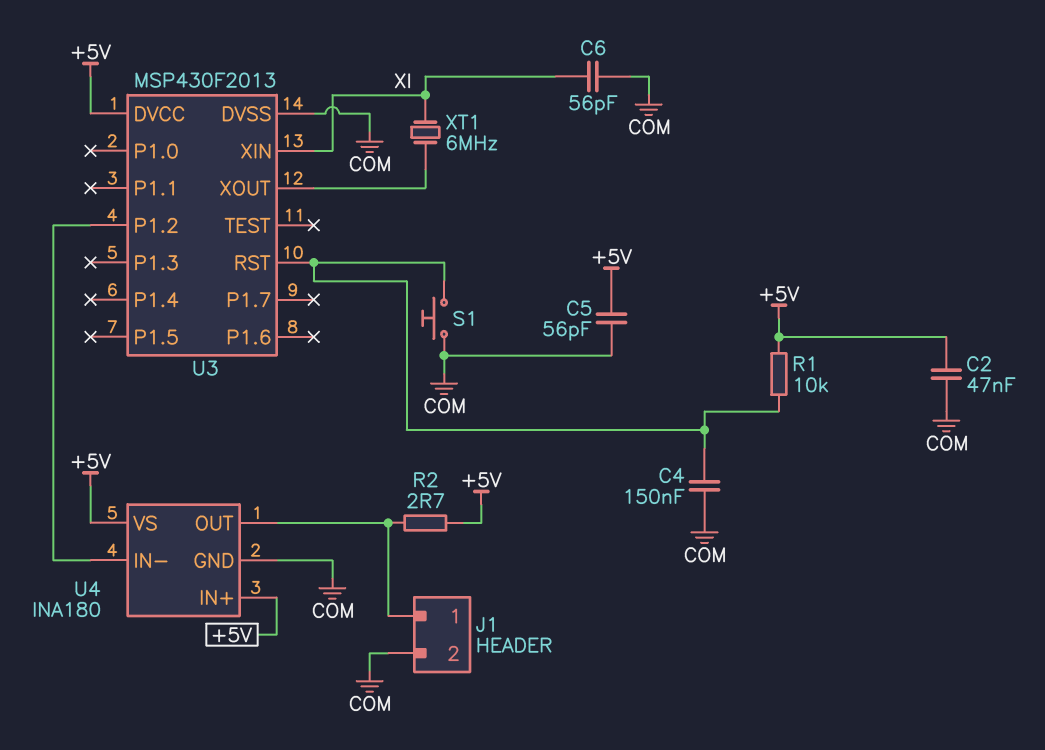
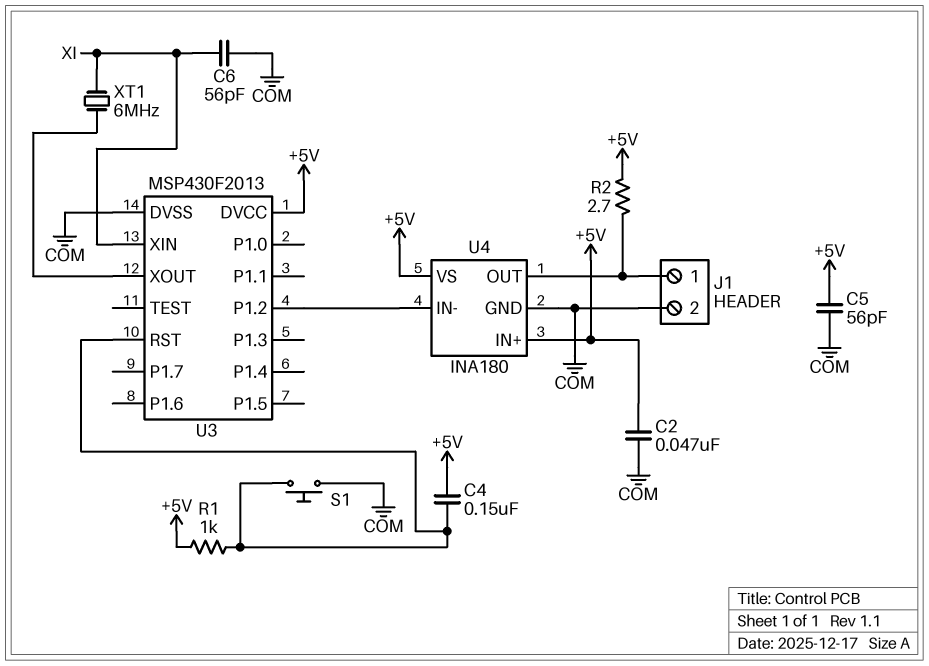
C4: 150nF (COM, U3/RST) -> 150nF (+5V, U3/RST)
R1: 10k (+5V, U3/RST) -> 1k (+5V, U3/RST)

